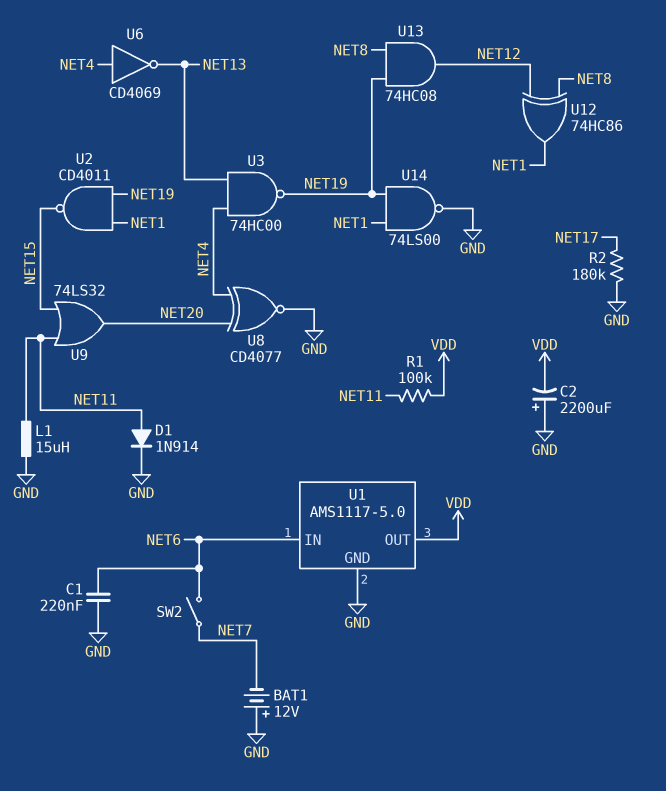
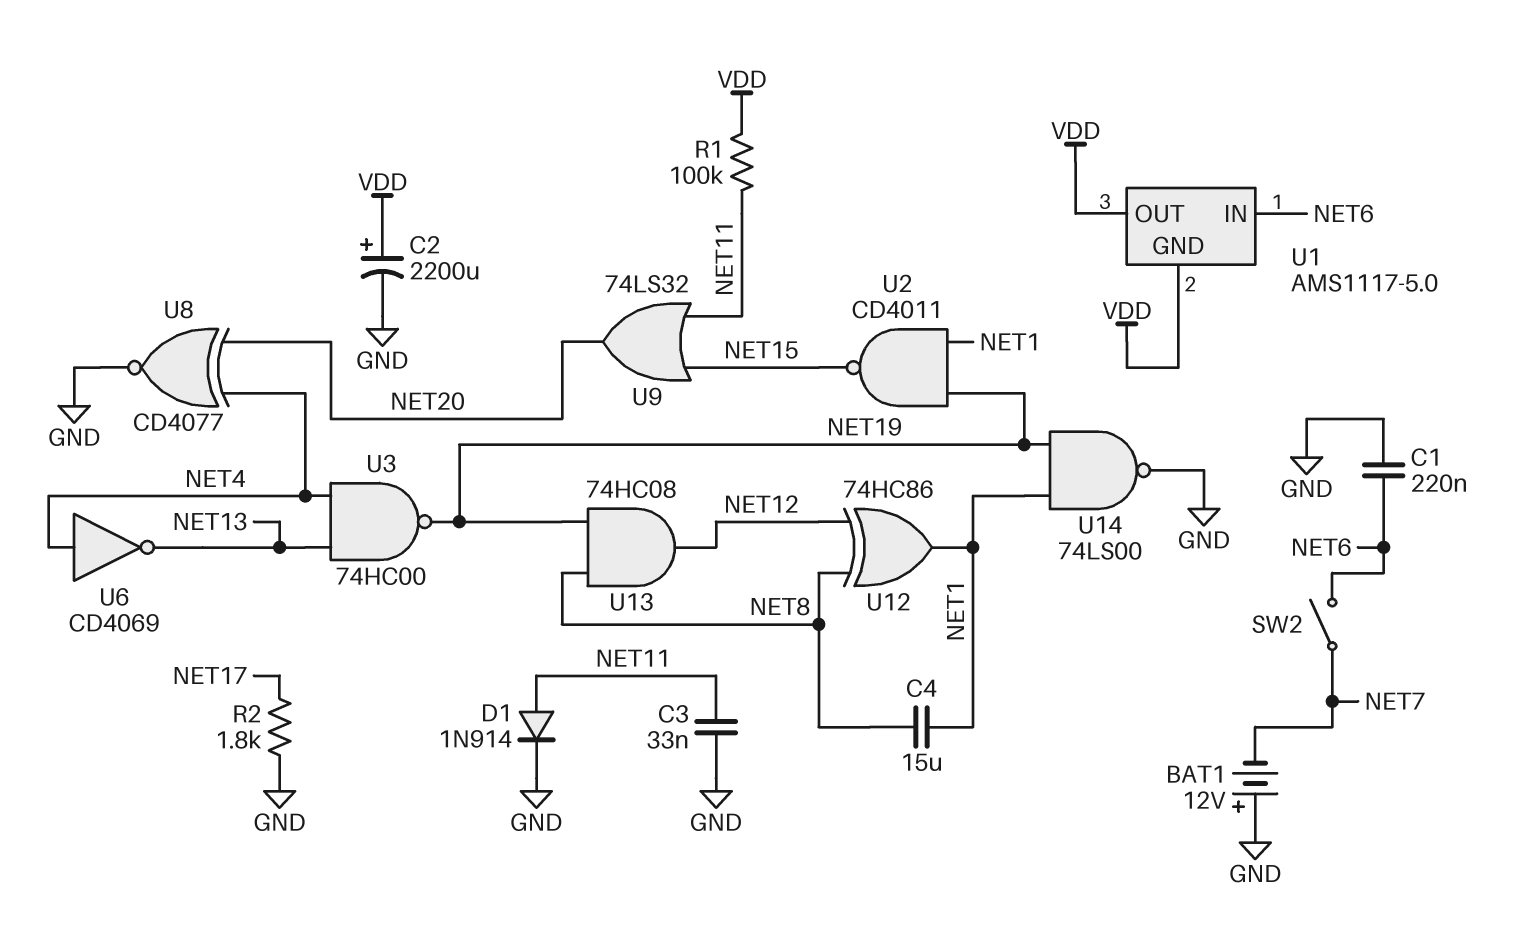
C2: 2200uF (plus GND, minus VDD) -> 2200uF (plus VDD, minus GND)
C3: none -> 33nF (GND, NET11)
C4: none -> 15uF (NET1, NET8)
L1: 15uH (GND, NET11) -> none
R2: 180k (GND, NET17) -> 1.8k (GND, NET17)
U1 pin GND: GND -> VDD

